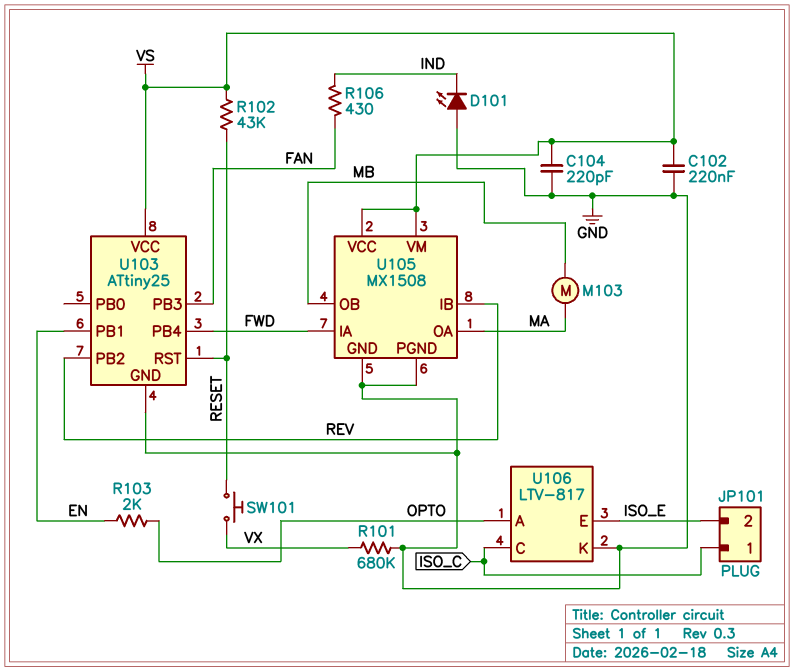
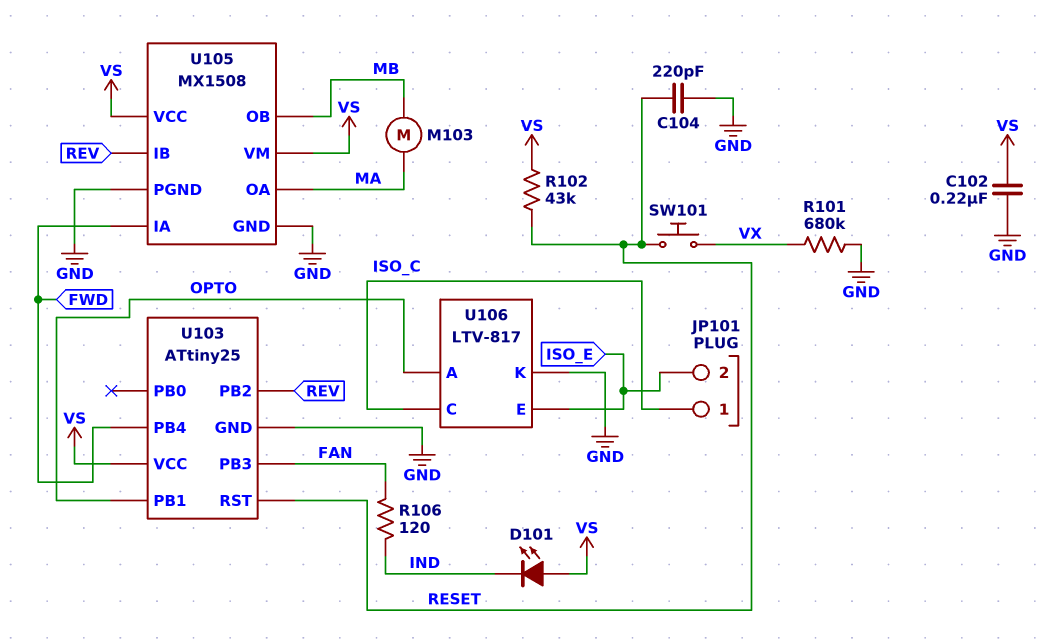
C104: 220pF (GND, VS) -> 220pF (GND, RESET)
D101: LED (A GND, K IND) -> LED (A VS, K IND)
R103: 2k (EN, OPTO) -> none
R106: 430 (FAN, IND) -> 120 (FAN, IND)
U103 pin PB1: EN -> OPTO

